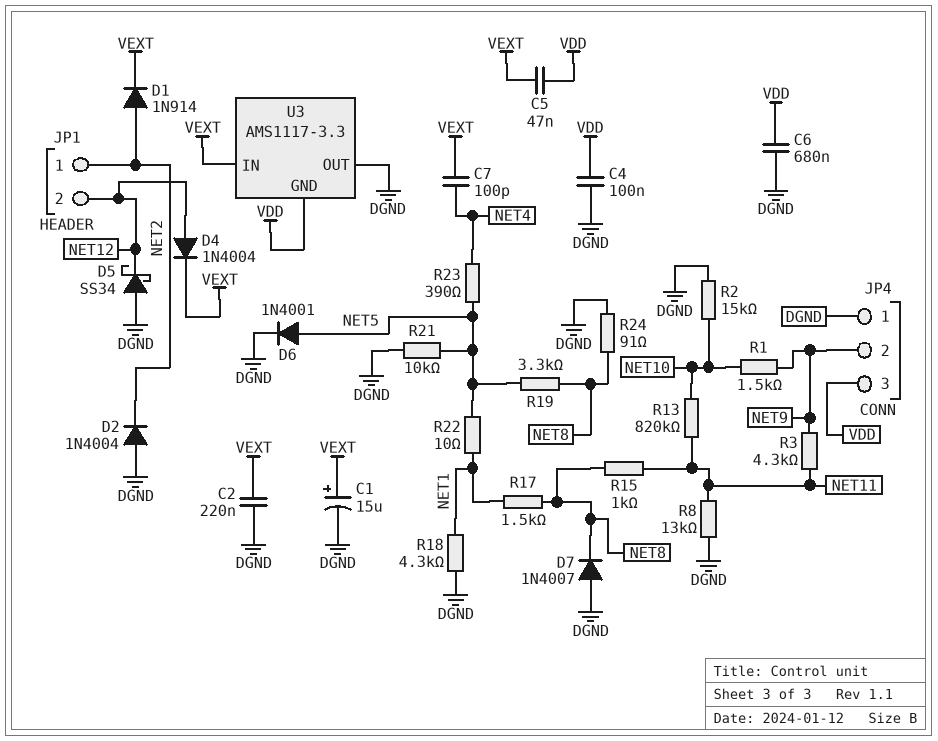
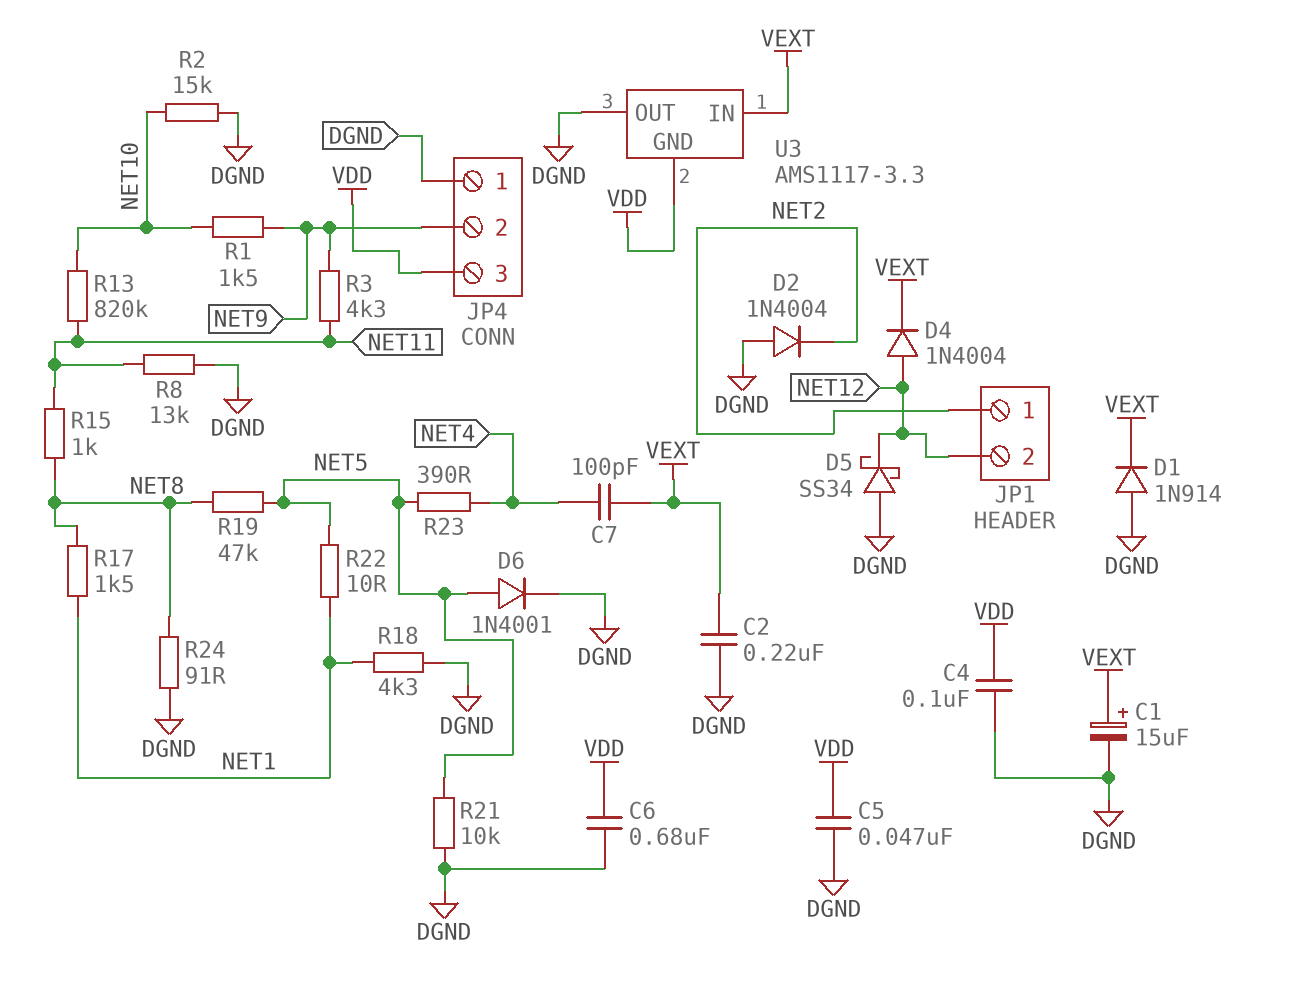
C5: 47nF (VDD, VEXT) -> 47nF (DGND, VDD)
D1: diode 1N914 (A NET2, K VEXT) -> diode 1N914 (A DGND, K VEXT)
D7: diode 1N4007 (A DGND, K NET8) -> none
R19: 3.3k (NET5, NET8) -> 47k (NET5, NET8)

